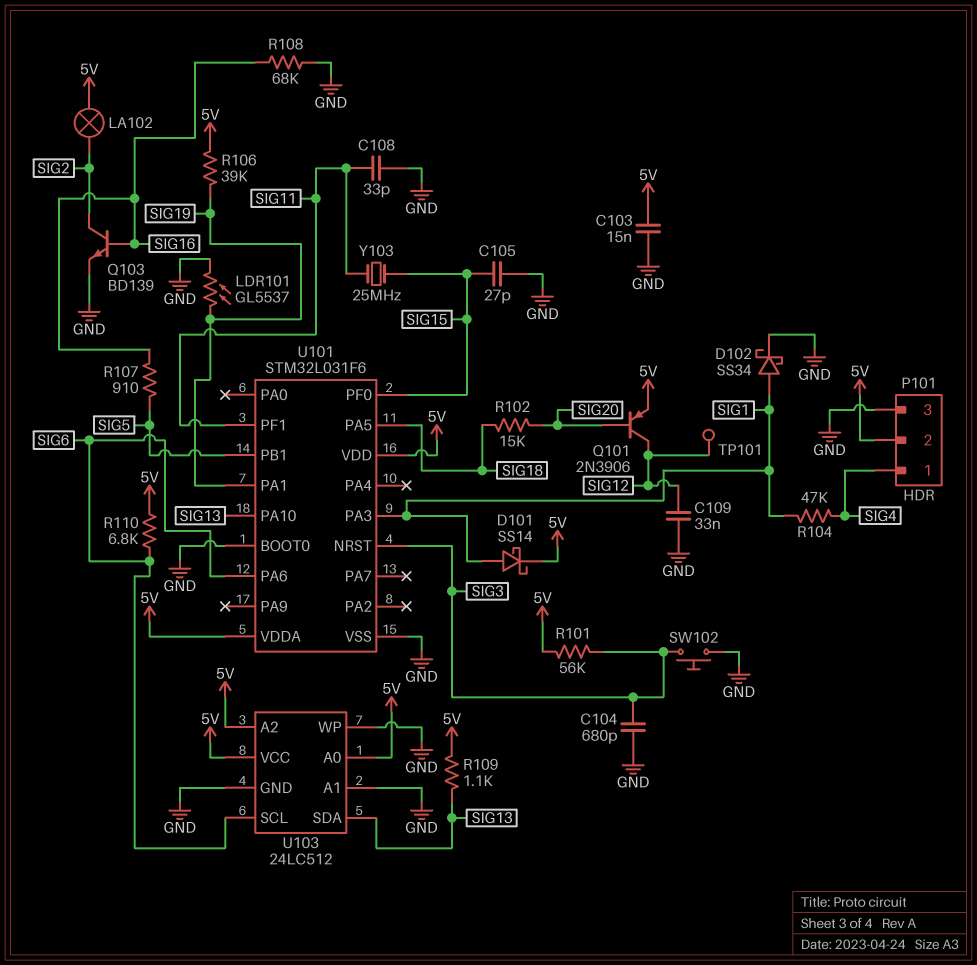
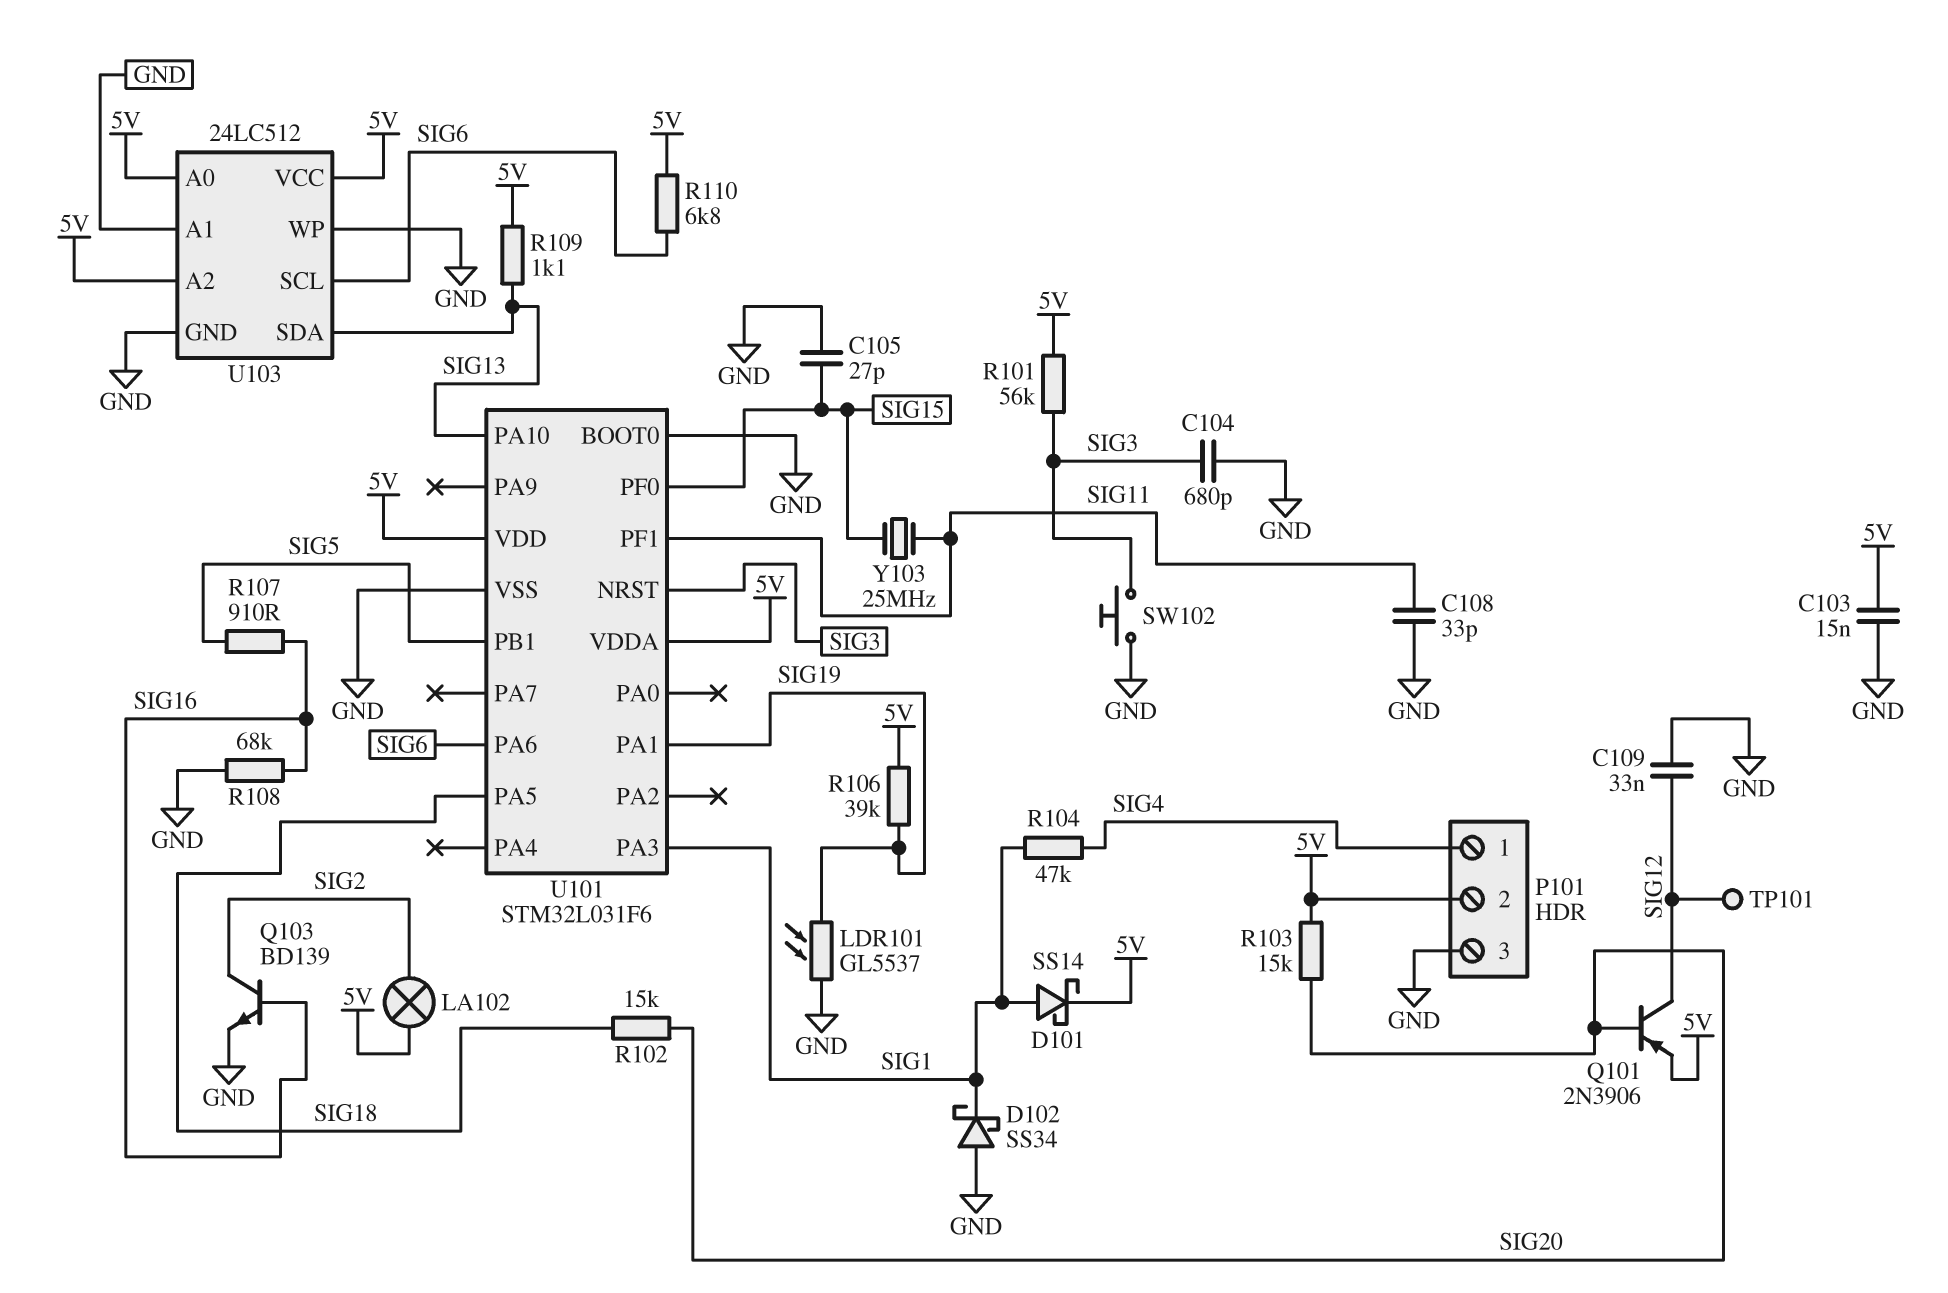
D102: schottky SS34 (A SIG1, K GND) -> schottky SS34 (A GND, K SIG1)
R103: none -> 15k (5V, SIG20)

